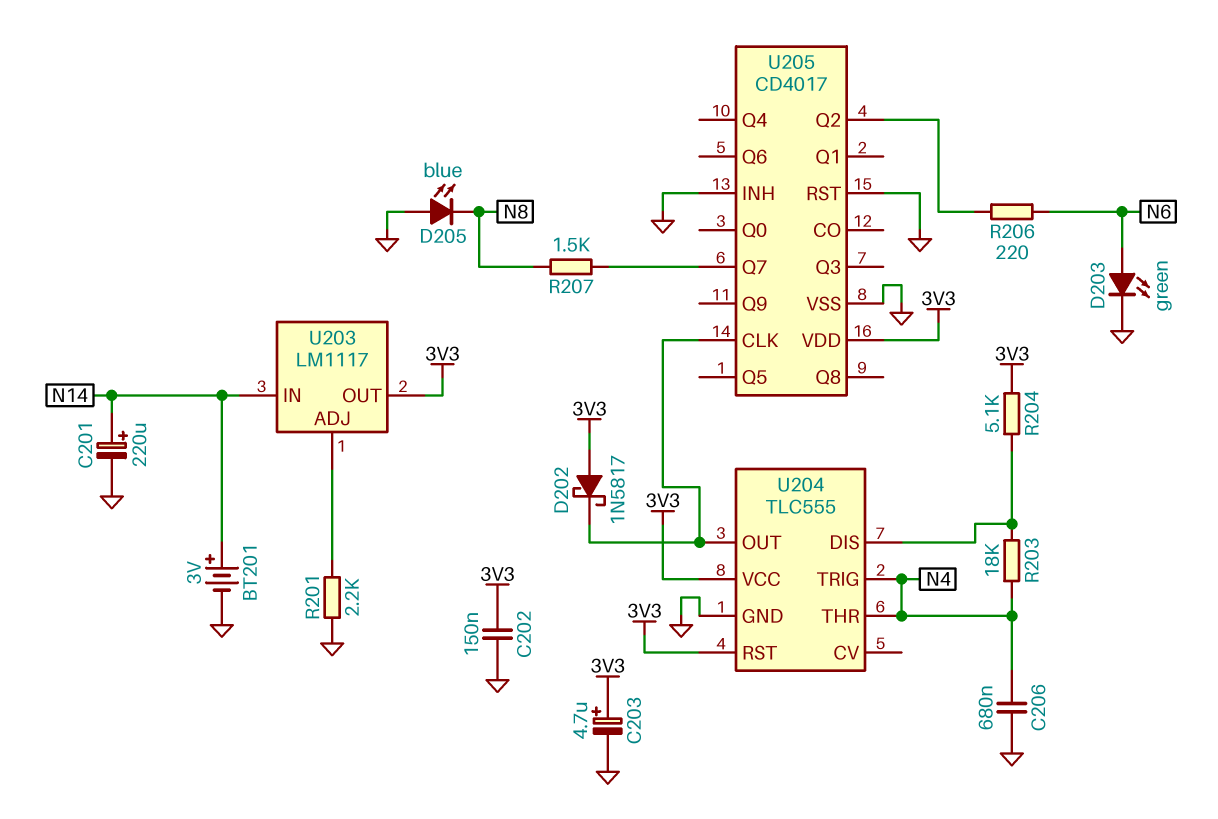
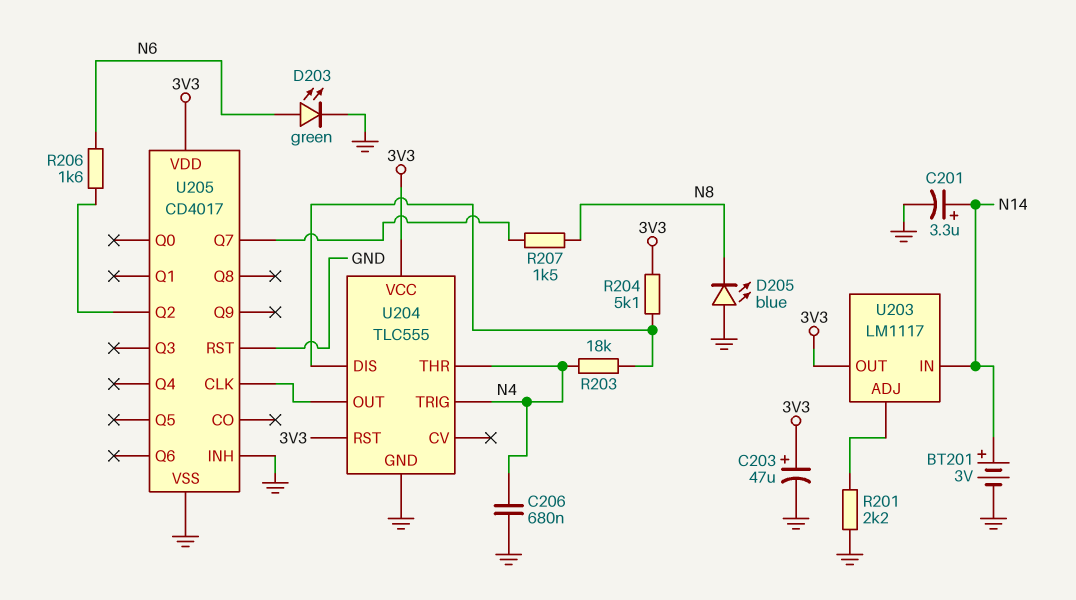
C201: 220uF (plus N14, minus GND) -> 3.3uF (plus N14, minus GND)
C202: 150nF (3V3, GND) -> none
C203: 4.7uF (plus 3V3, minus GND) -> 47uF (plus 3V3, minus GND)
D202: schottky 1N5817 (A 3V3, K U204/OUT) -> none
R206: 220 (N6, U205/Q2) -> 1.6k (N6, U205/Q2)

